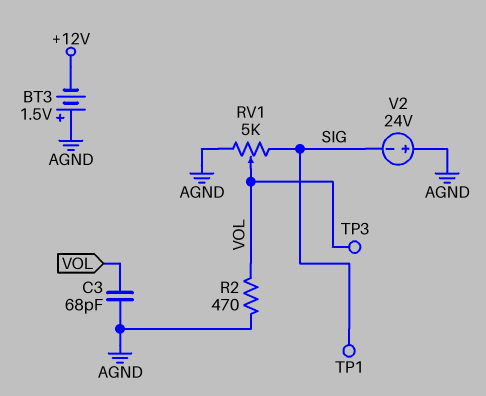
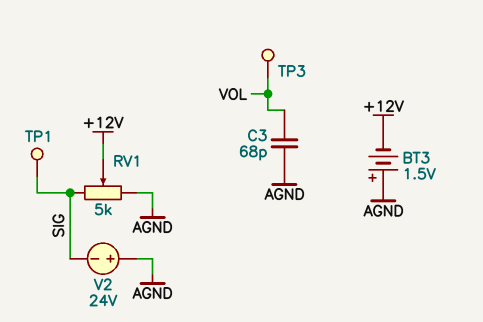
R2: 470 (AGND, VOL) -> none
RV1: 5k (AGND, SIG, wiper VOL) -> 5k (AGND, SIG, wiper +12V)

